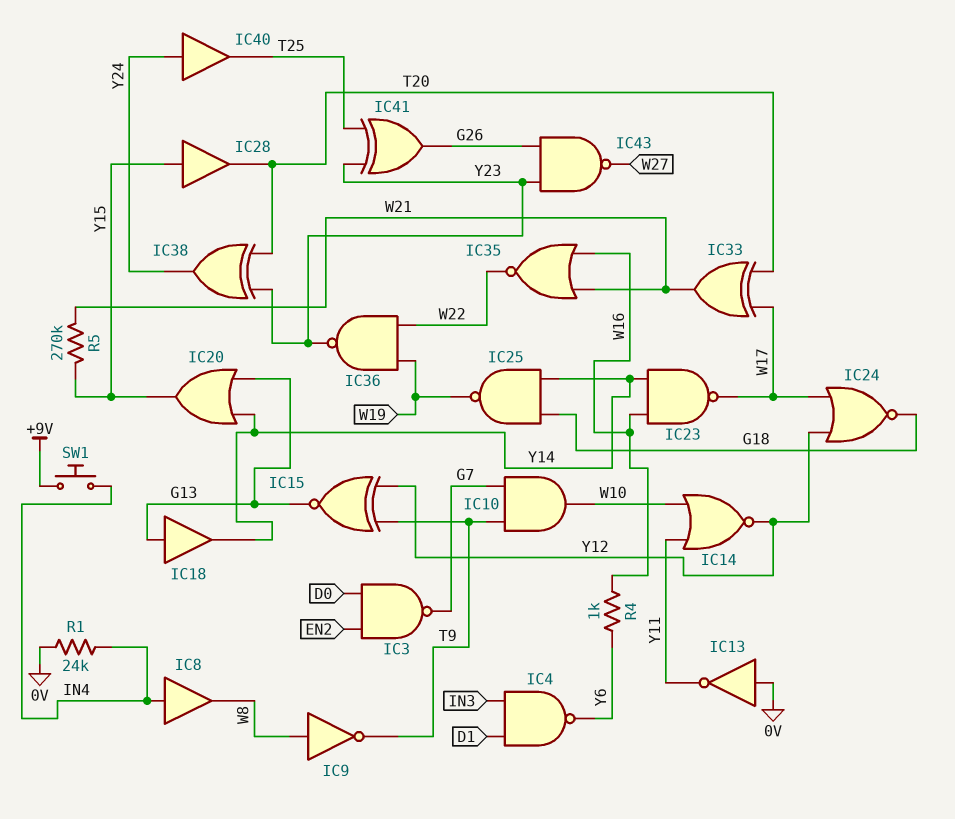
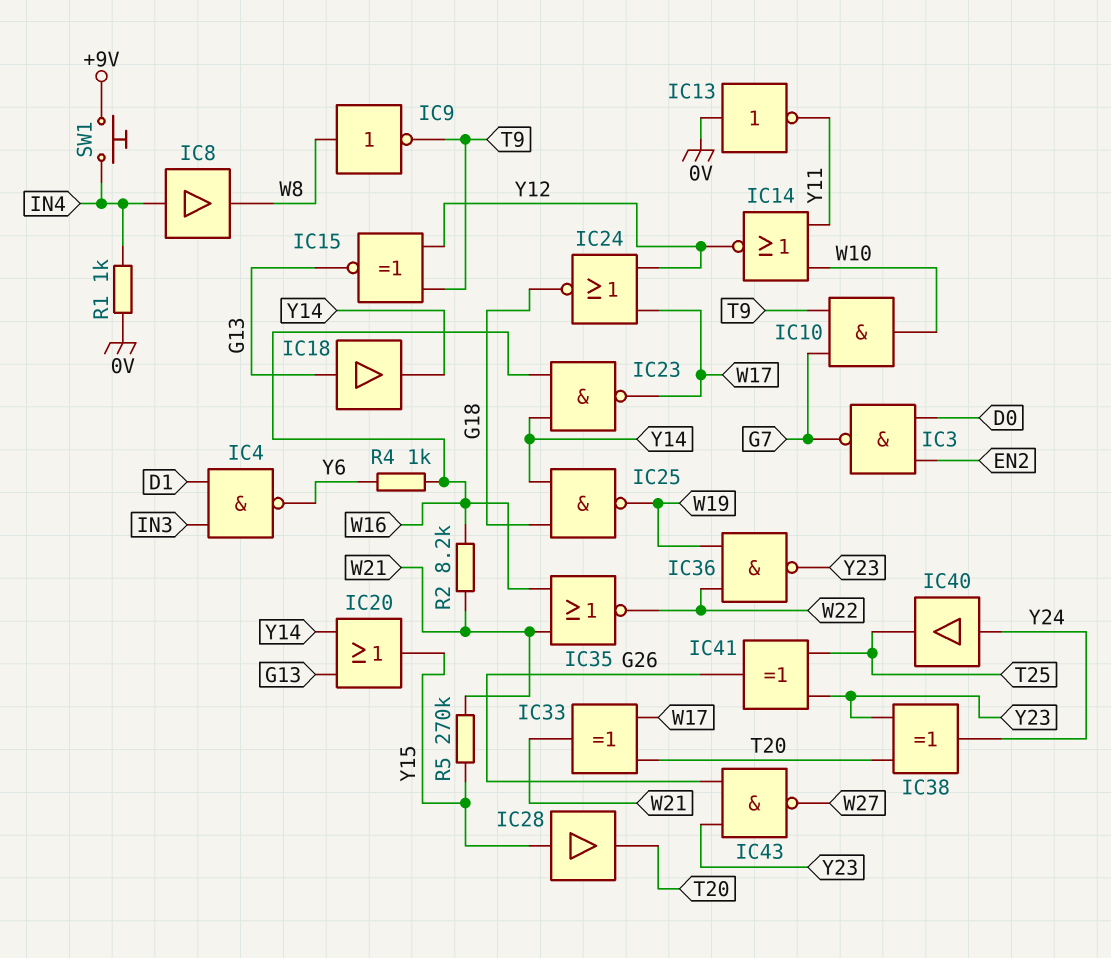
R1: 24k (0V, IN4) -> 1k (0V, IN4)
R2: none -> 8.2k (W16, W21)

